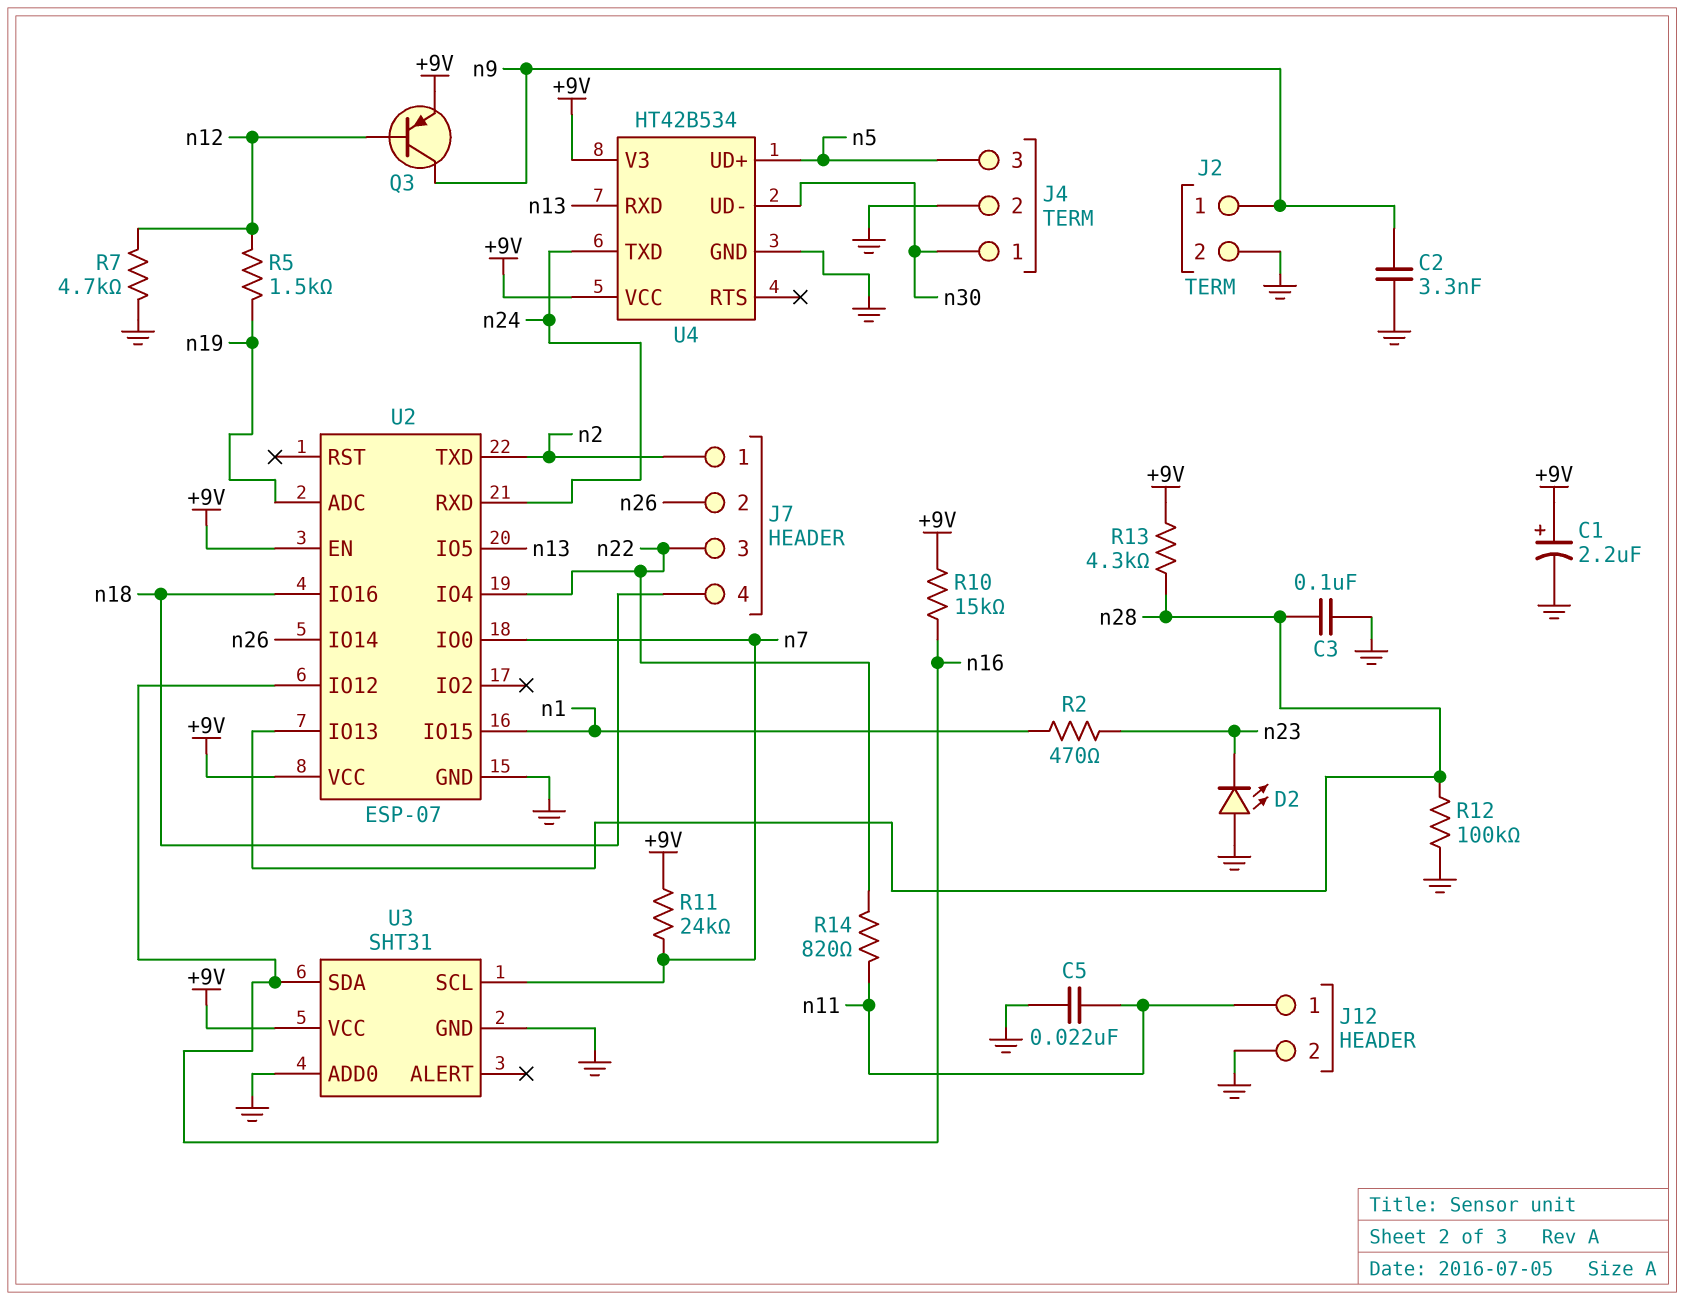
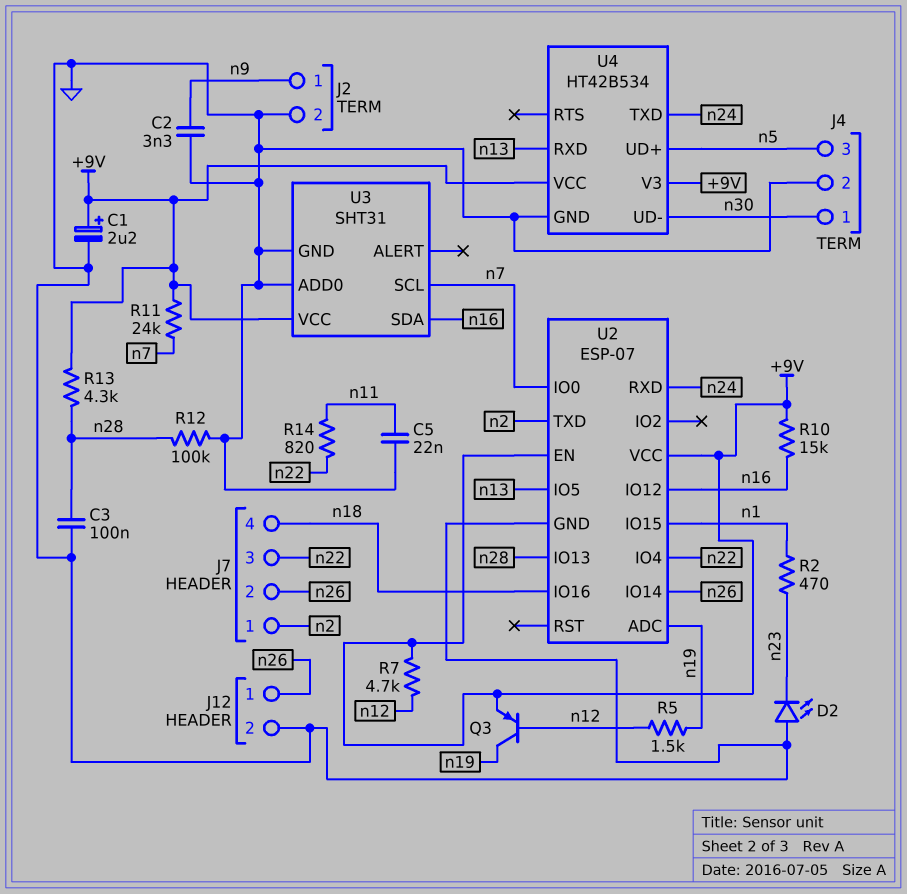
J12 pin 1: n11 -> n26
Q3: PNP (B n12, C n9, E +9V) -> PNP (B n12, C n19, E +9V)
R7: 4.7k (GND, n12) -> 4.7k (+9V, n12)

